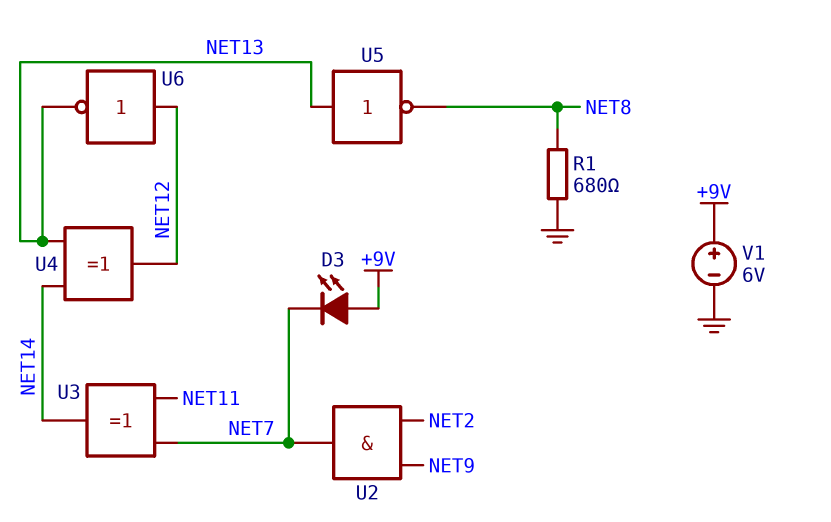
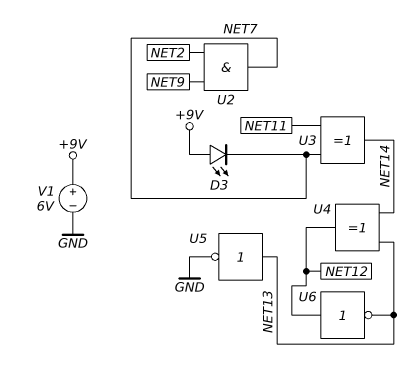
R1: 680 (GND, NET8) -> none
U5: NOT (in NET13, out NET8) -> NOT (in NET13, out GND)

